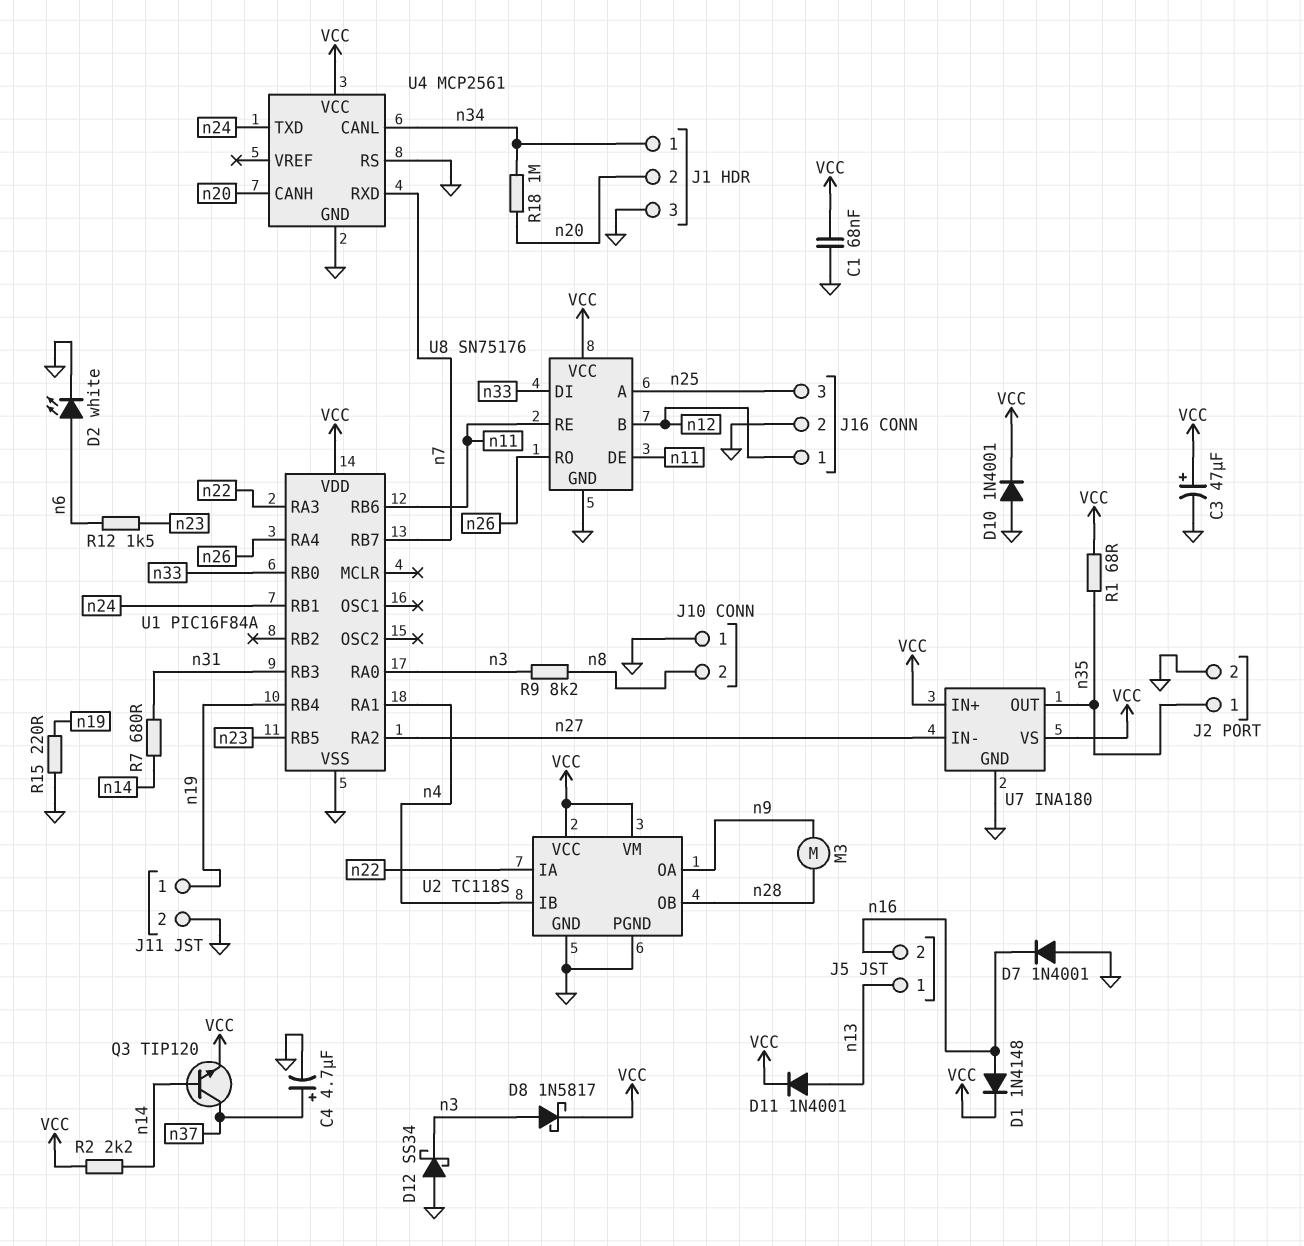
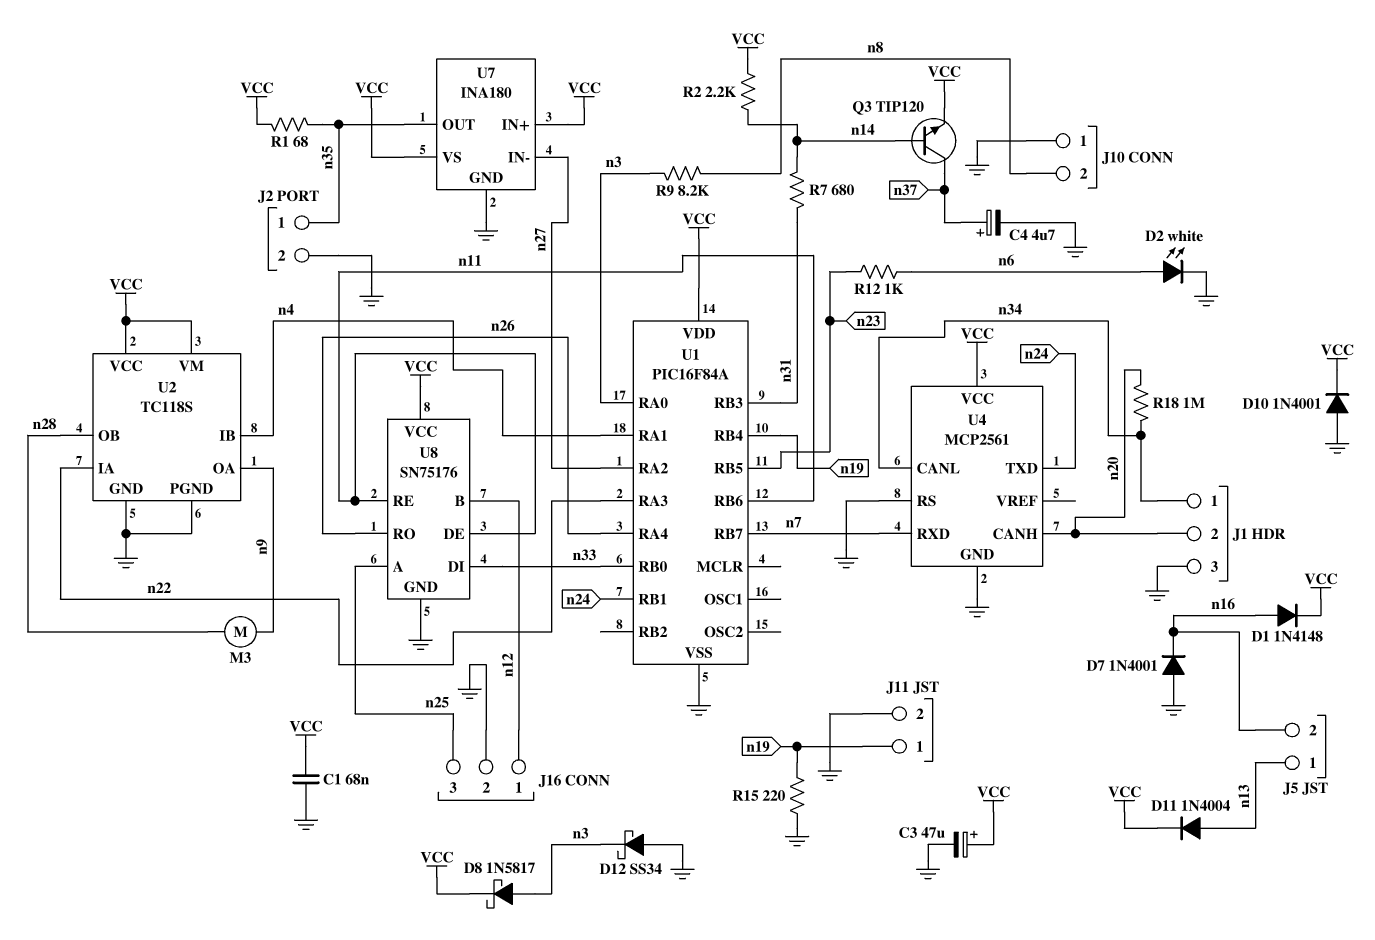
D11: diode 1N4001 (A n13, K VCC) -> diode 1N4004 (A n13, K VCC)
R12: 1.5k (n6, n23) -> 1k (n6, n23)

